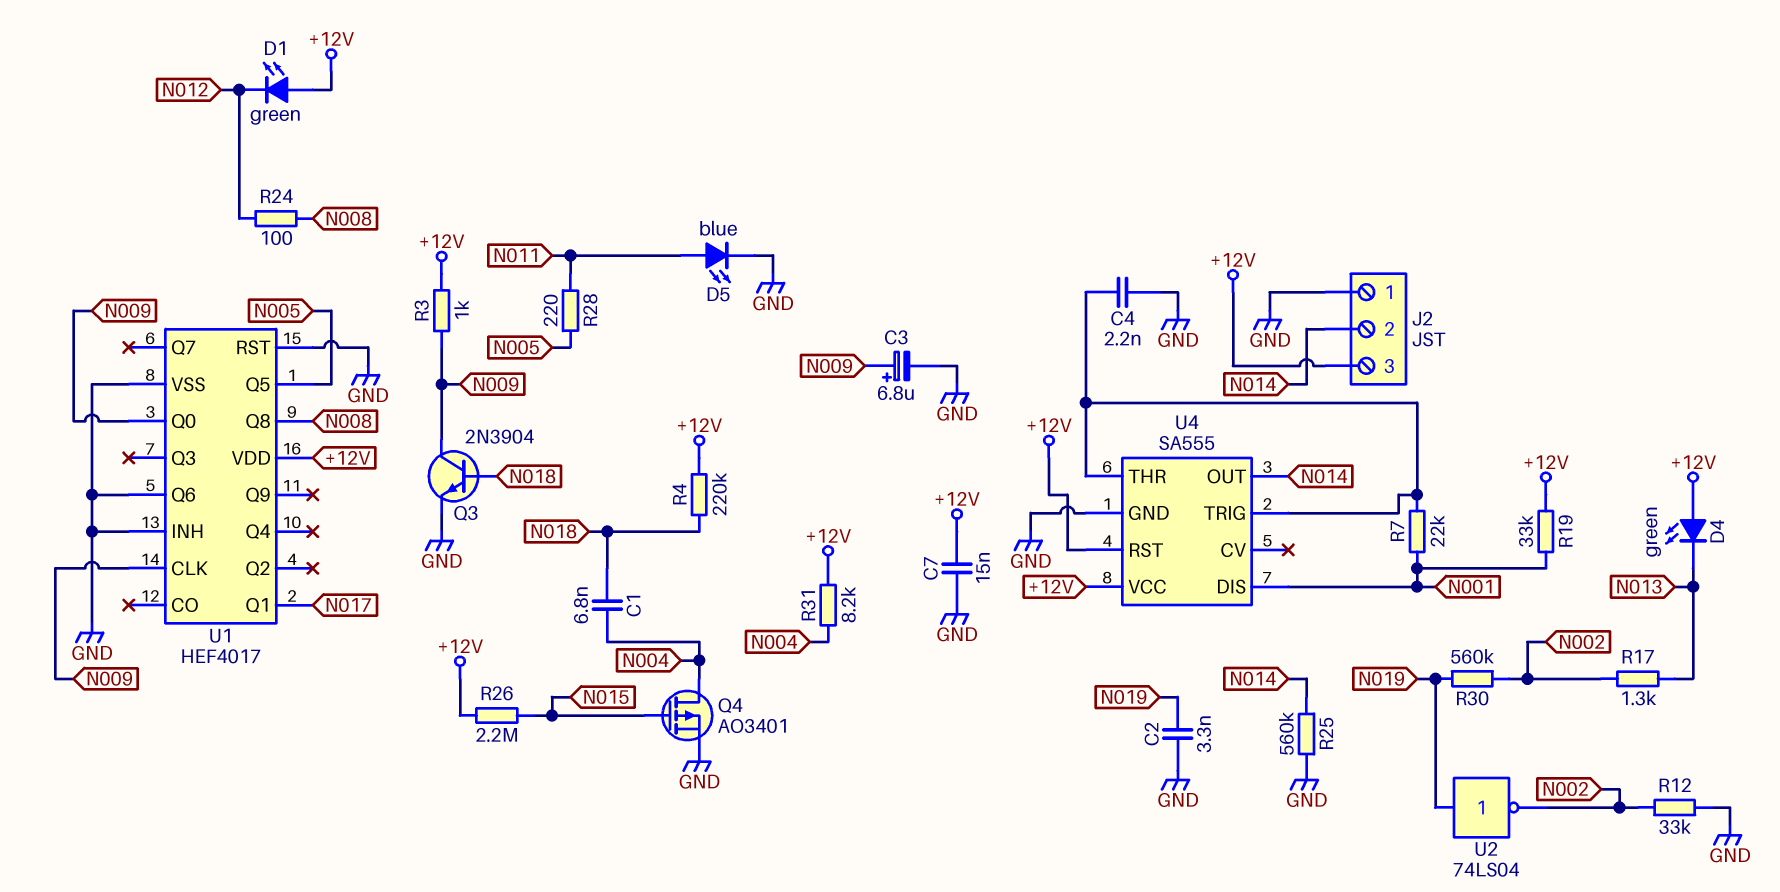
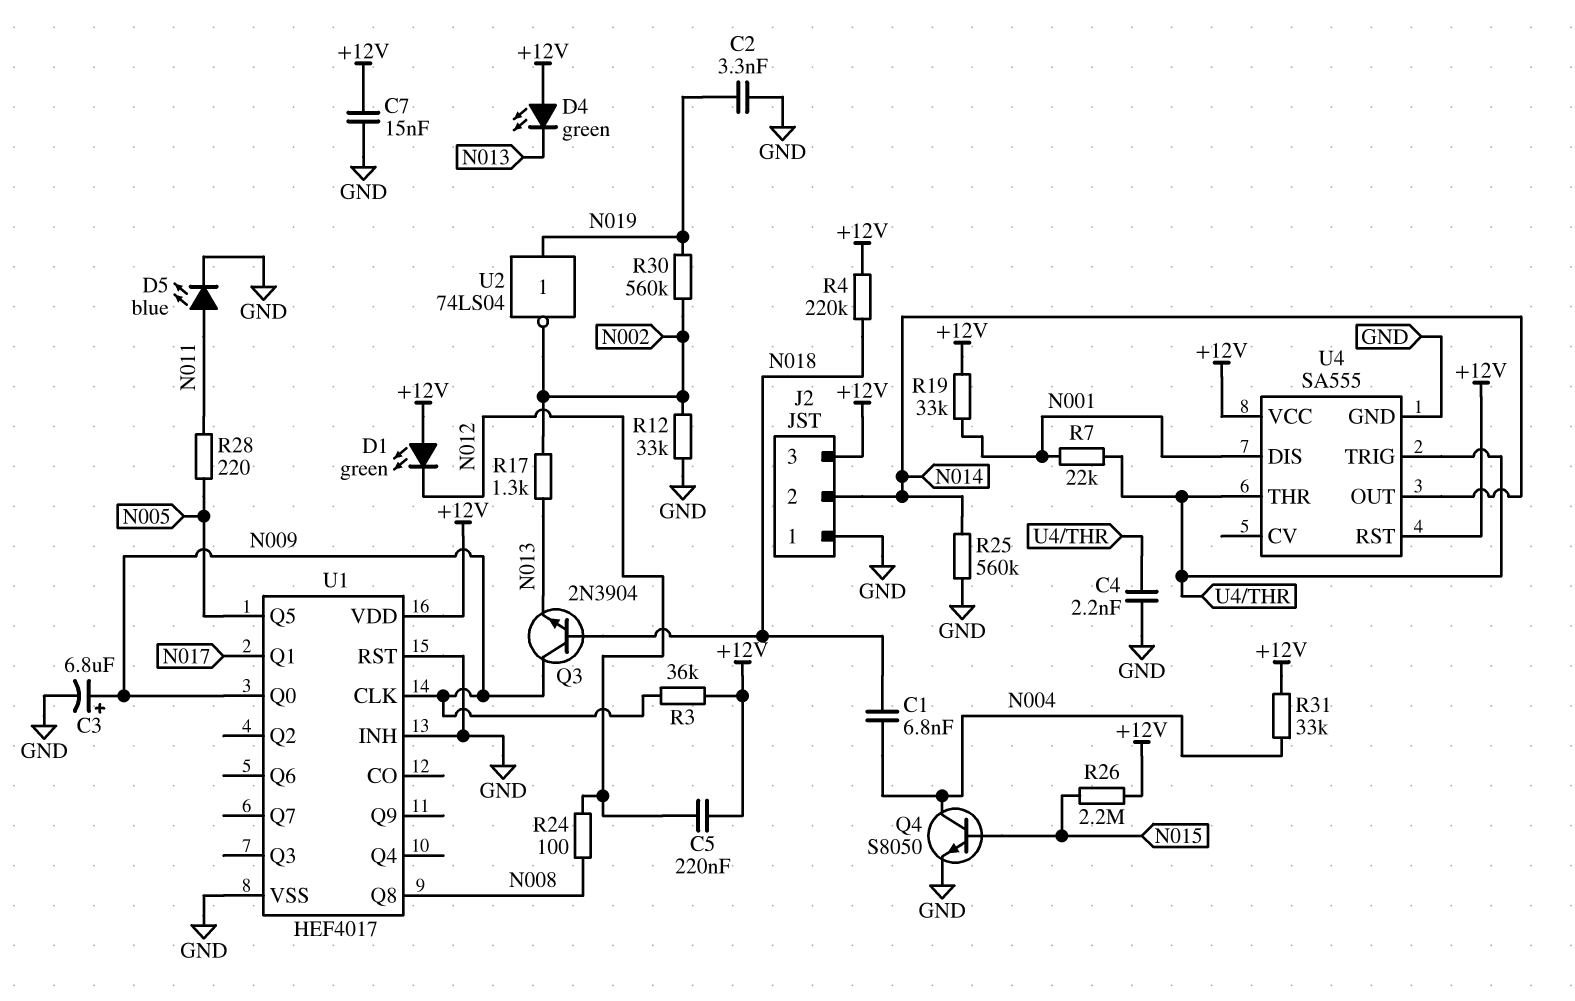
C5: none -> 220nF (+12V, N012)
Q3: NPN 2N3904 (B N018, C N009, E GND) -> NPN 2N3904 (B N018, C N009, E N013)
Q4: PMOS AO3401 (G N015, D N004, S GND) -> NPN S8050 (B N015, C N004, E GND)
R3: 1k (+12V, N009) -> 36k (+12V, N009)
R31: 8.2k (+12V, N004) -> 33k (+12V, N004)
U1 pin Q6: GND -> none

